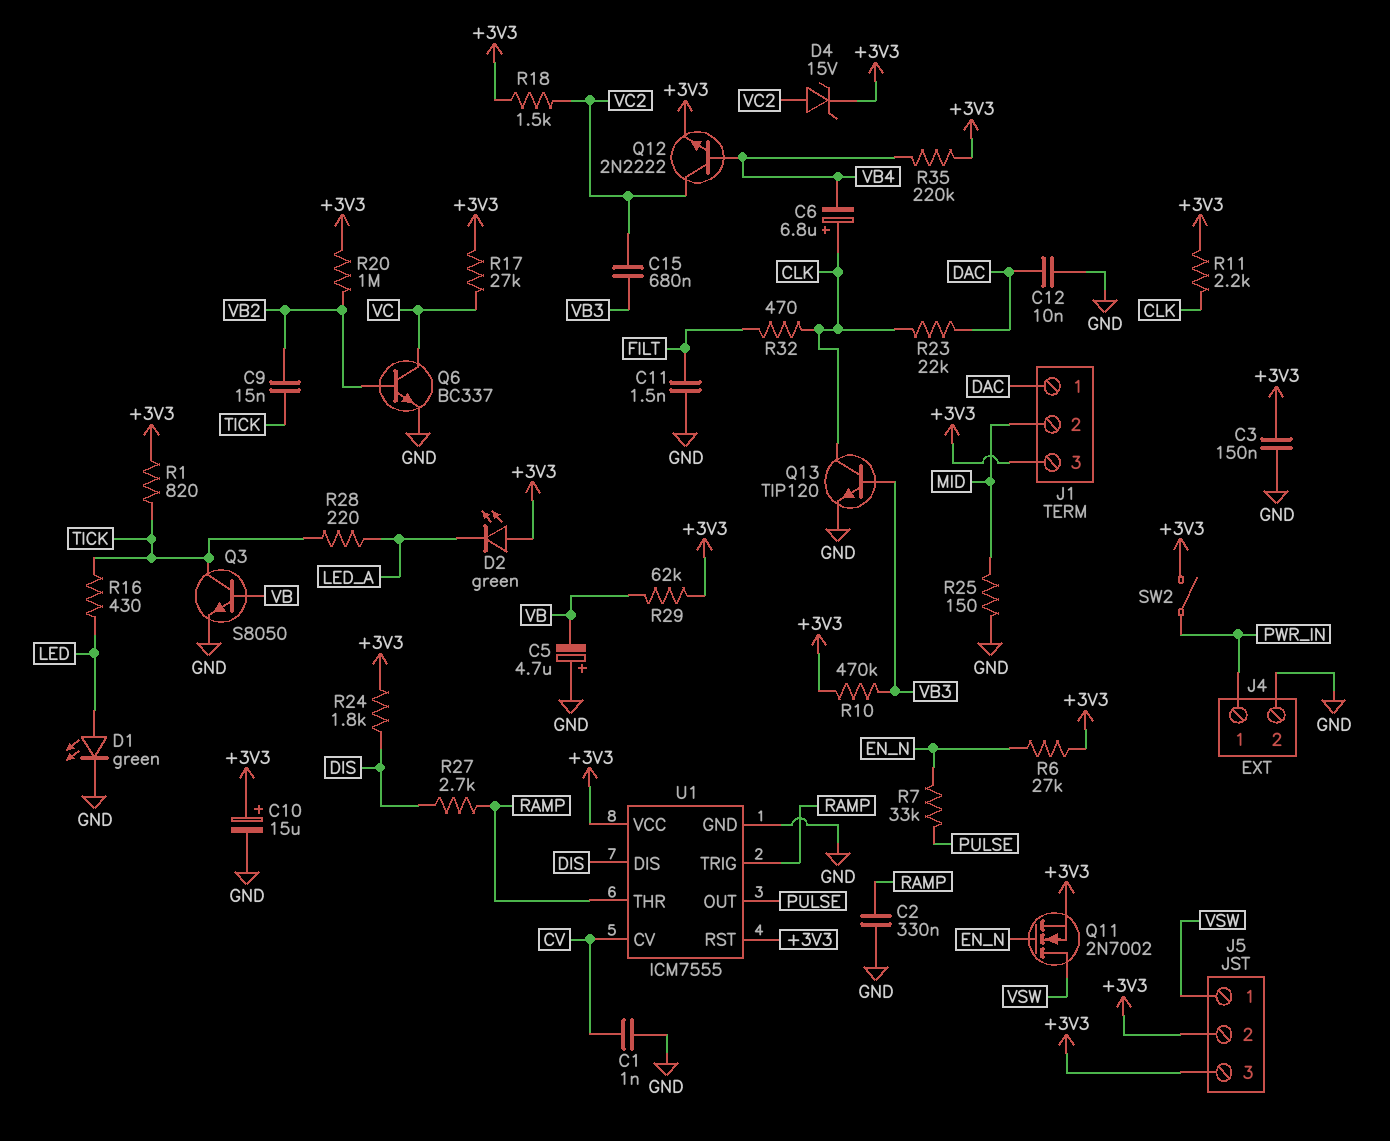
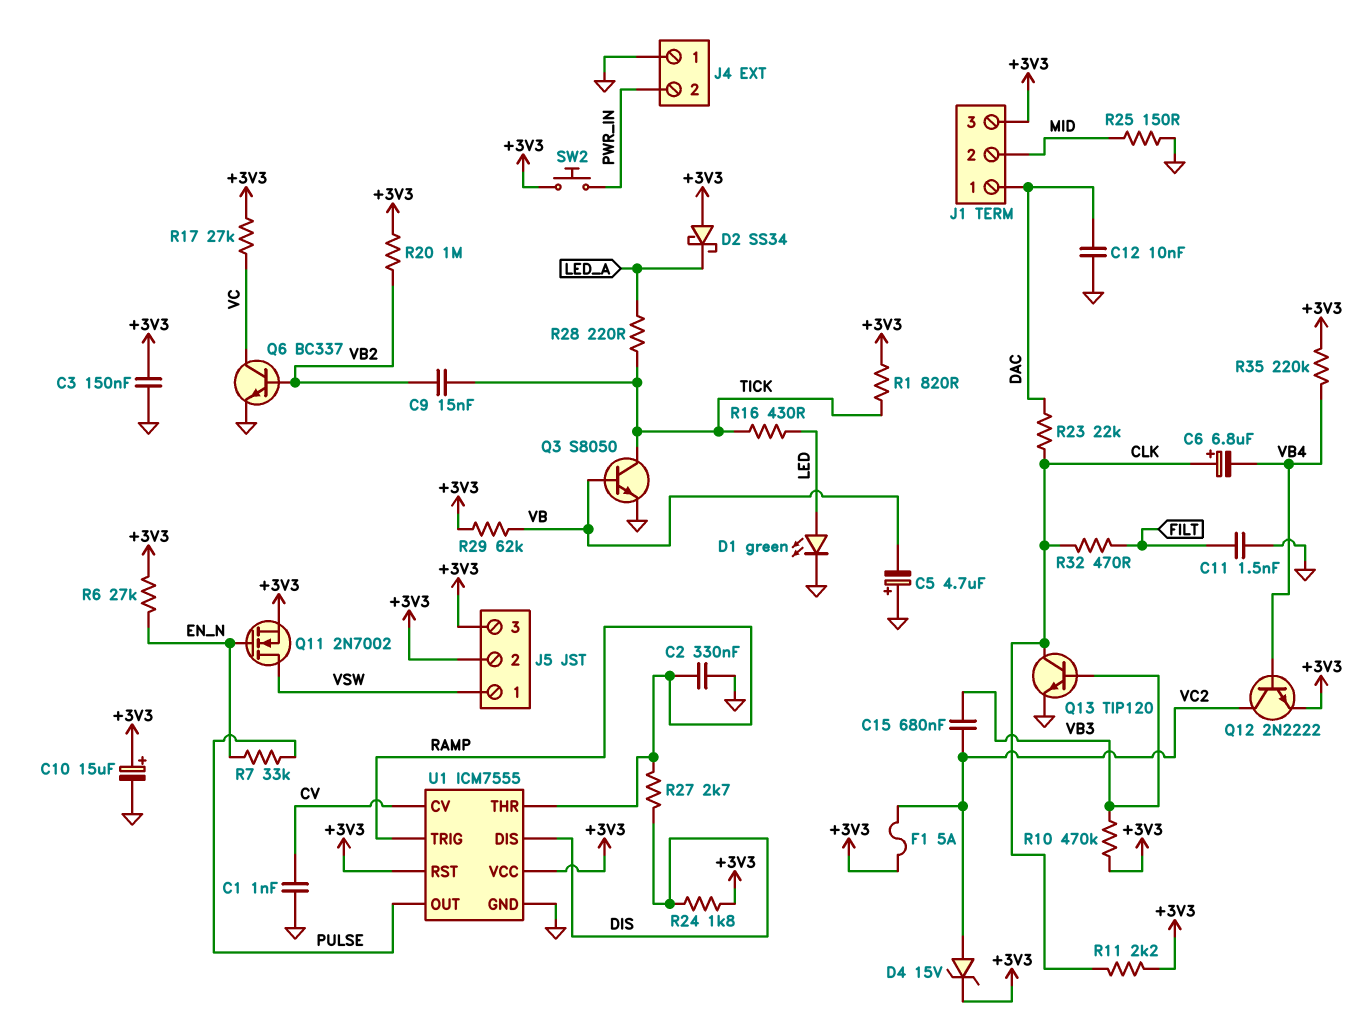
D2: LED green (A +3V3, K LED_A) -> schottky SS34 (A +3V3, K LED_A)
F1: none -> 5A (+3V3, VC2)
J4 pin 1: PWR_IN -> GND
J4 pin 2: GND -> PWR_IN
R18: 1.5k (+3V3, VC2) -> none
SW2: switch (+3V3, PWR_IN) -> button (+3V3, PWR_IN)

